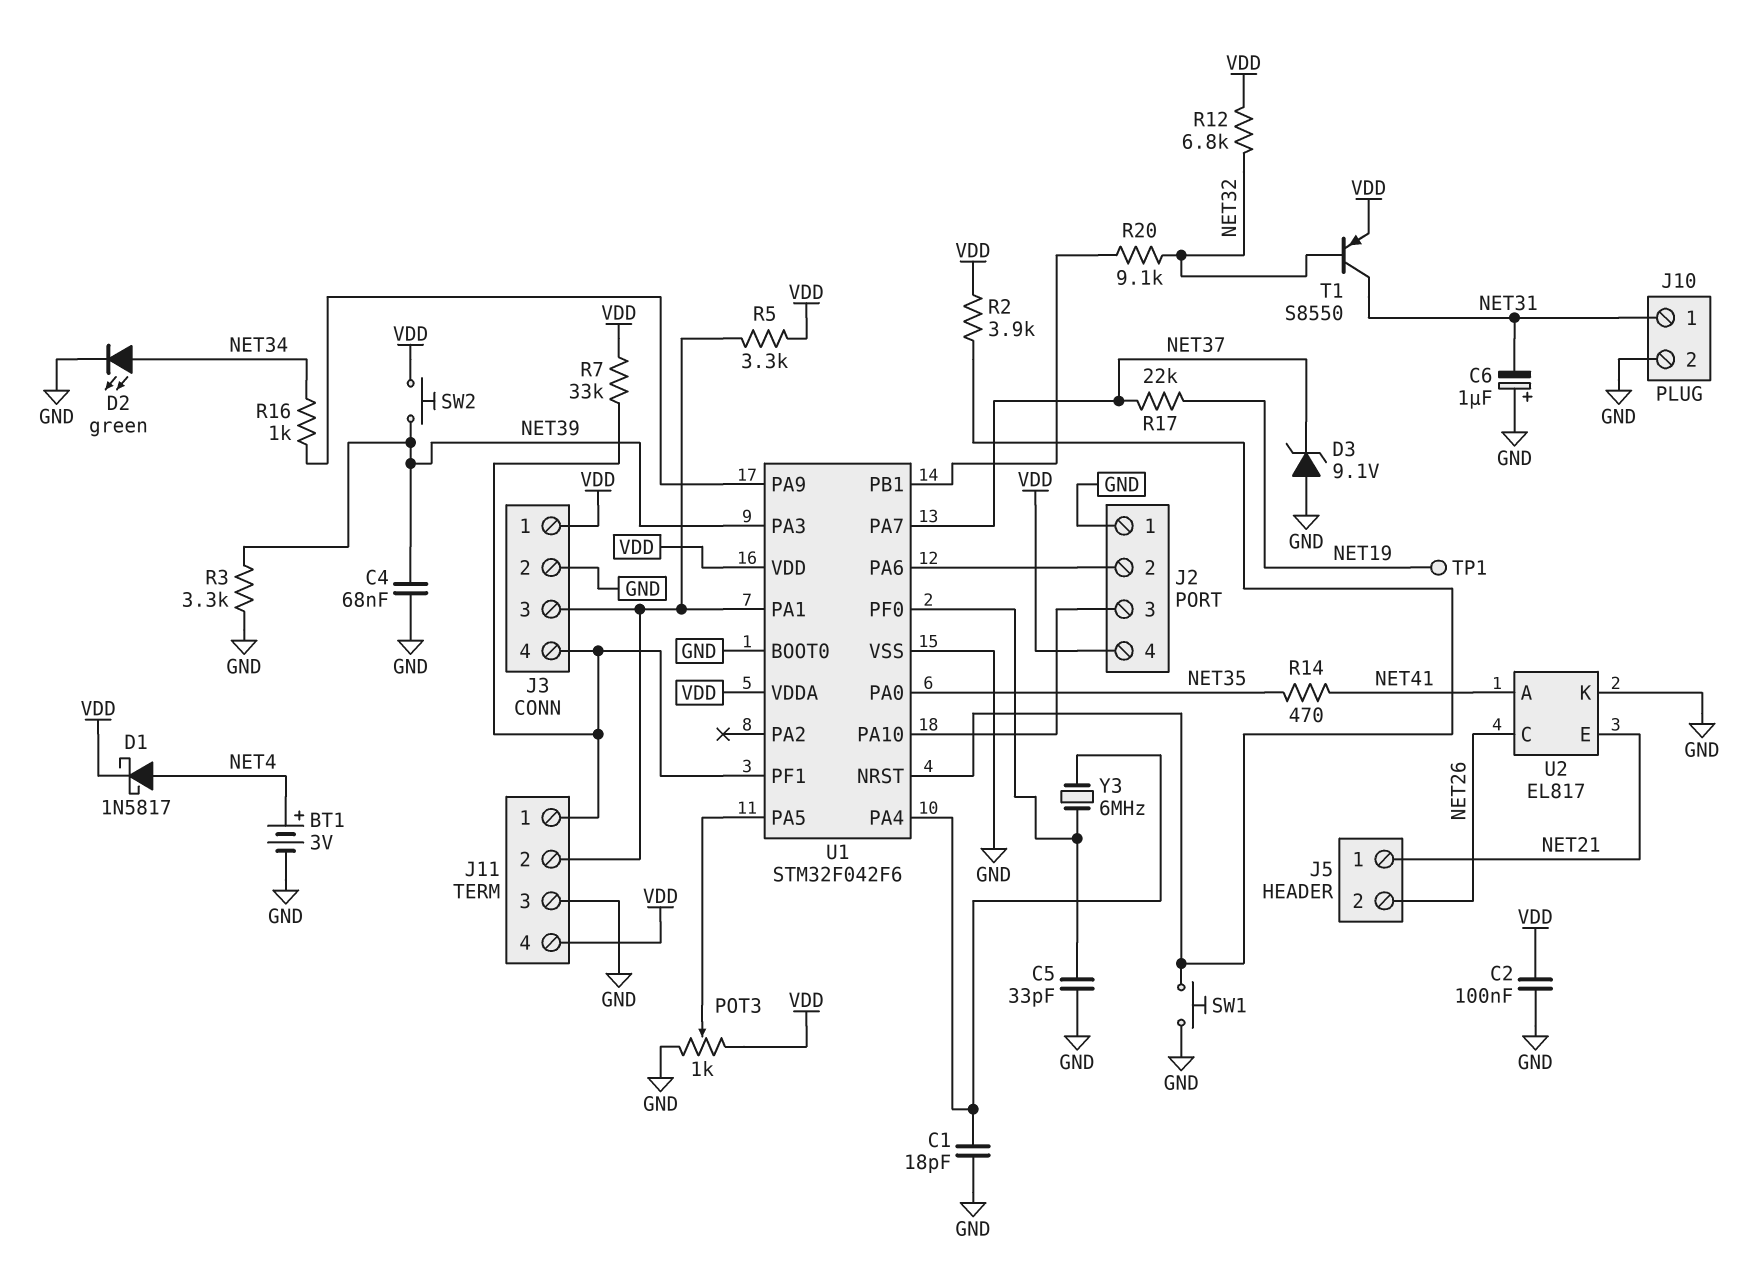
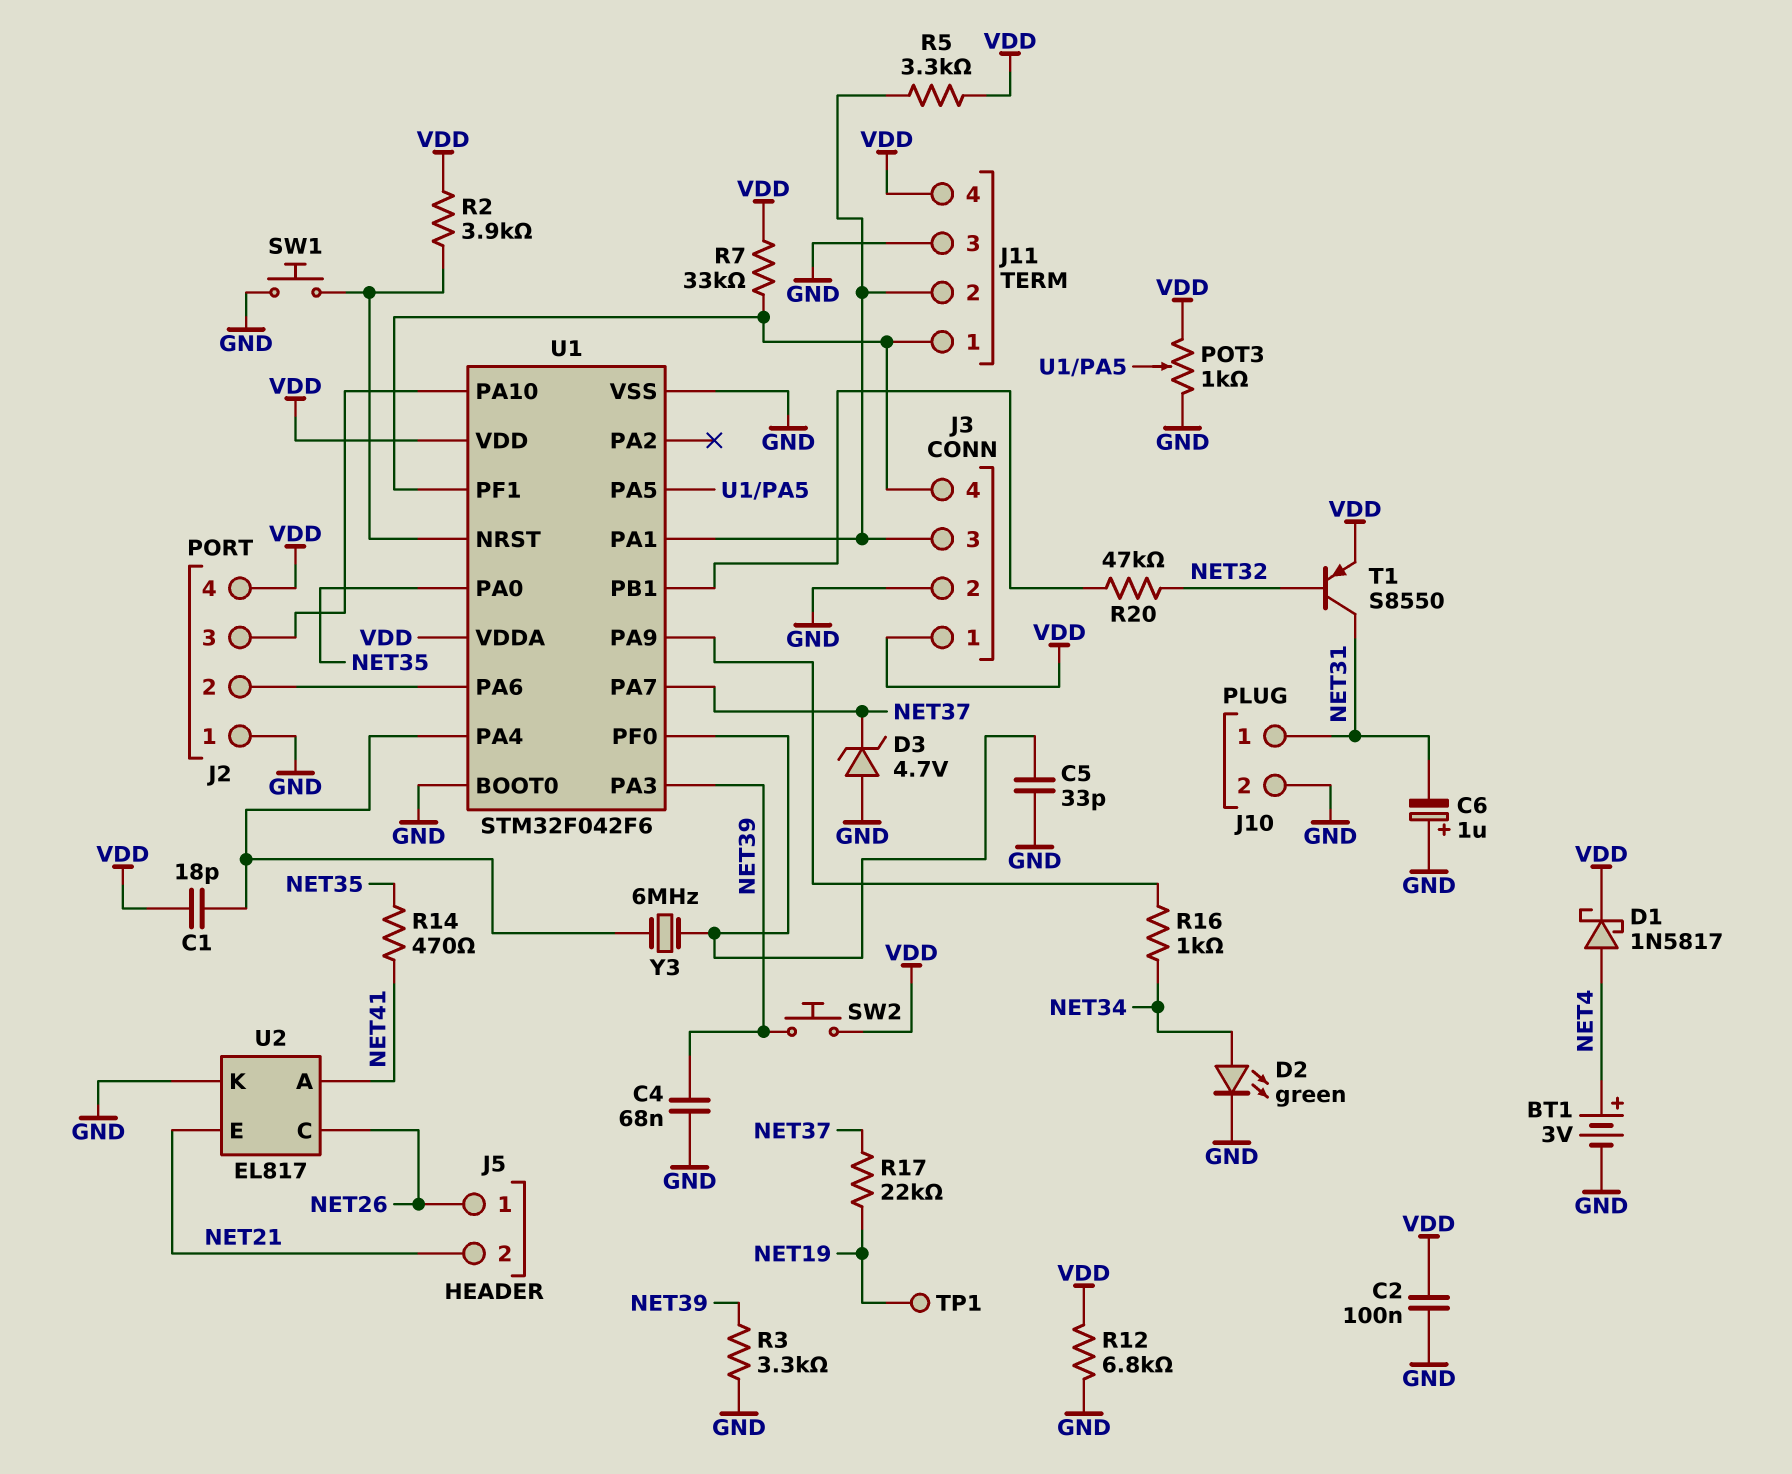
C1: 18pF (GND, U1/PA4) -> 18pF (U1/PA4, VDD)
D3: zener 9.1V (A GND, K NET37) -> zener 4.7V (A GND, K NET37)
J5 pin 1: NET21 -> NET26
J5 pin 2: NET26 -> NET21
R12: 6.8k (NET32, VDD) -> 6.8k (GND, VDD)
R20: 9.1k (NET32, U1/PB1) -> 47k (NET32, U1/PB1)

